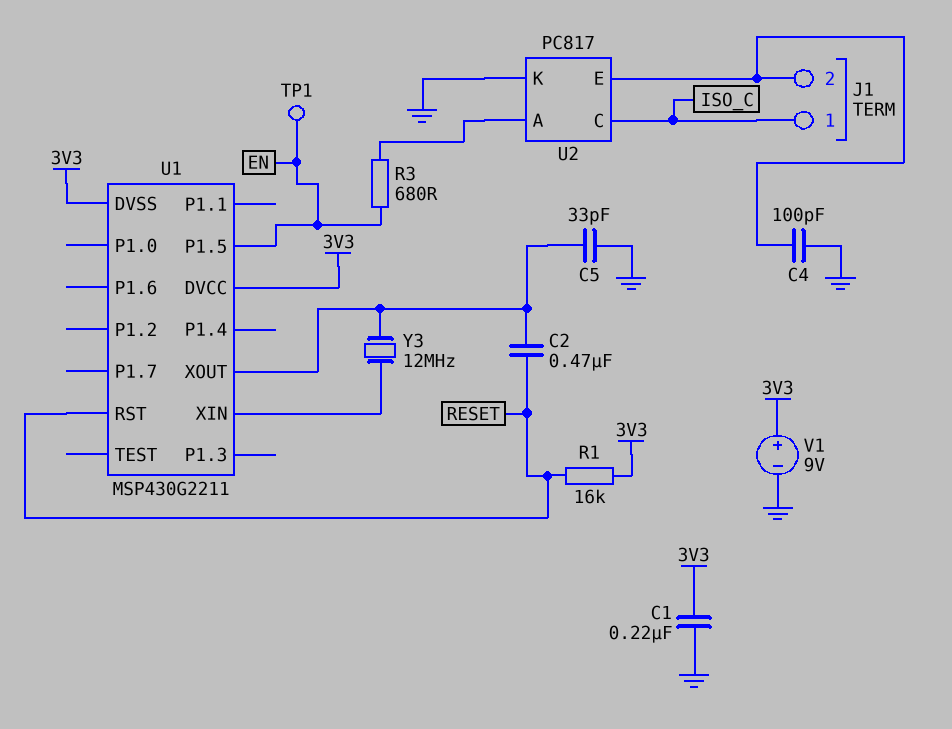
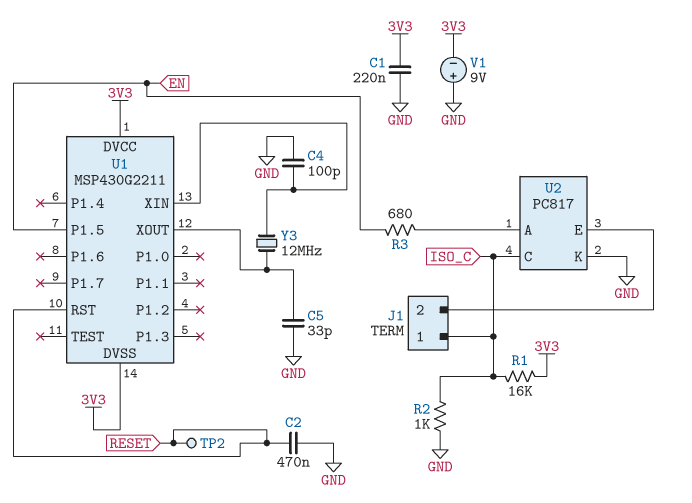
C2: 470nF (RESET, U1/XOUT) -> 470nF (GND, RESET)
C4: 100pF (GND, J1/2) -> 100pF (GND, U1/XIN)
R1: 16k (3V3, RESET) -> 16k (3V3, ISO_C)
R2: none -> 1k (GND, ISO_C)
TP1: test point (EN) -> none
TP2: none -> test point (RESET)
V1: 9V (plus 3V3, minus GND) -> 9V (plus GND, minus 3V3)

